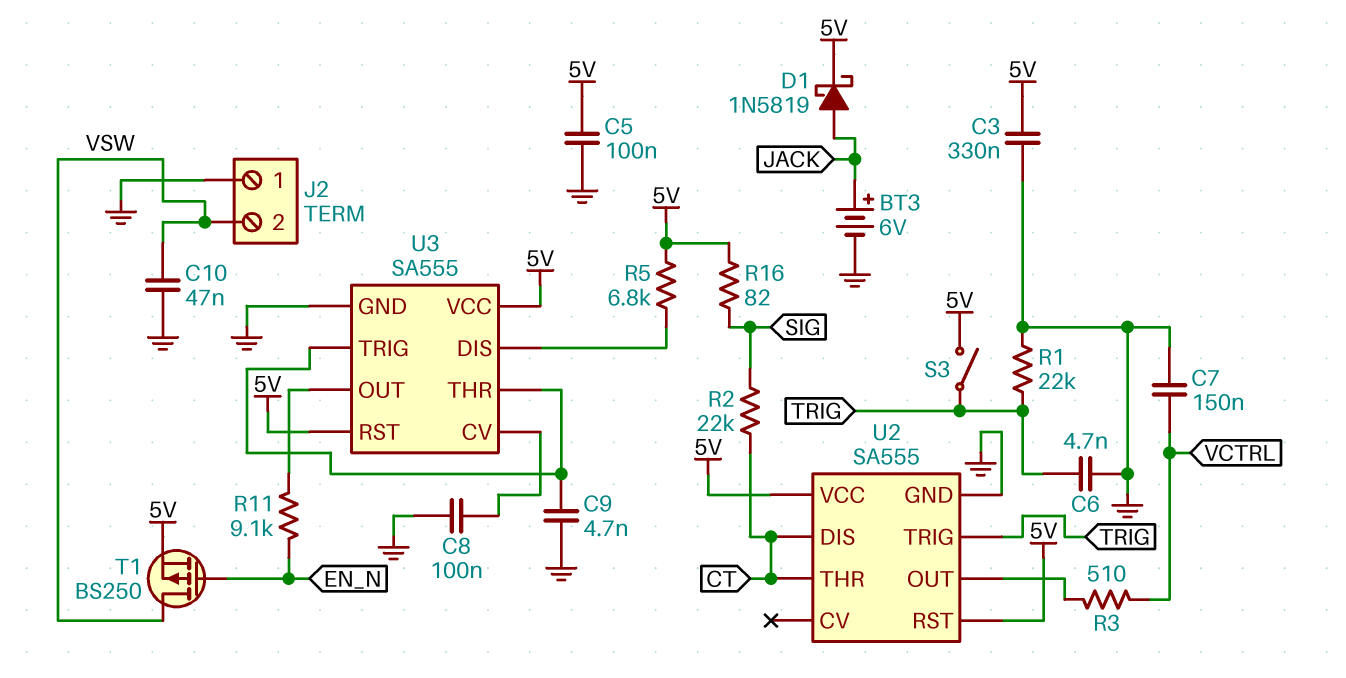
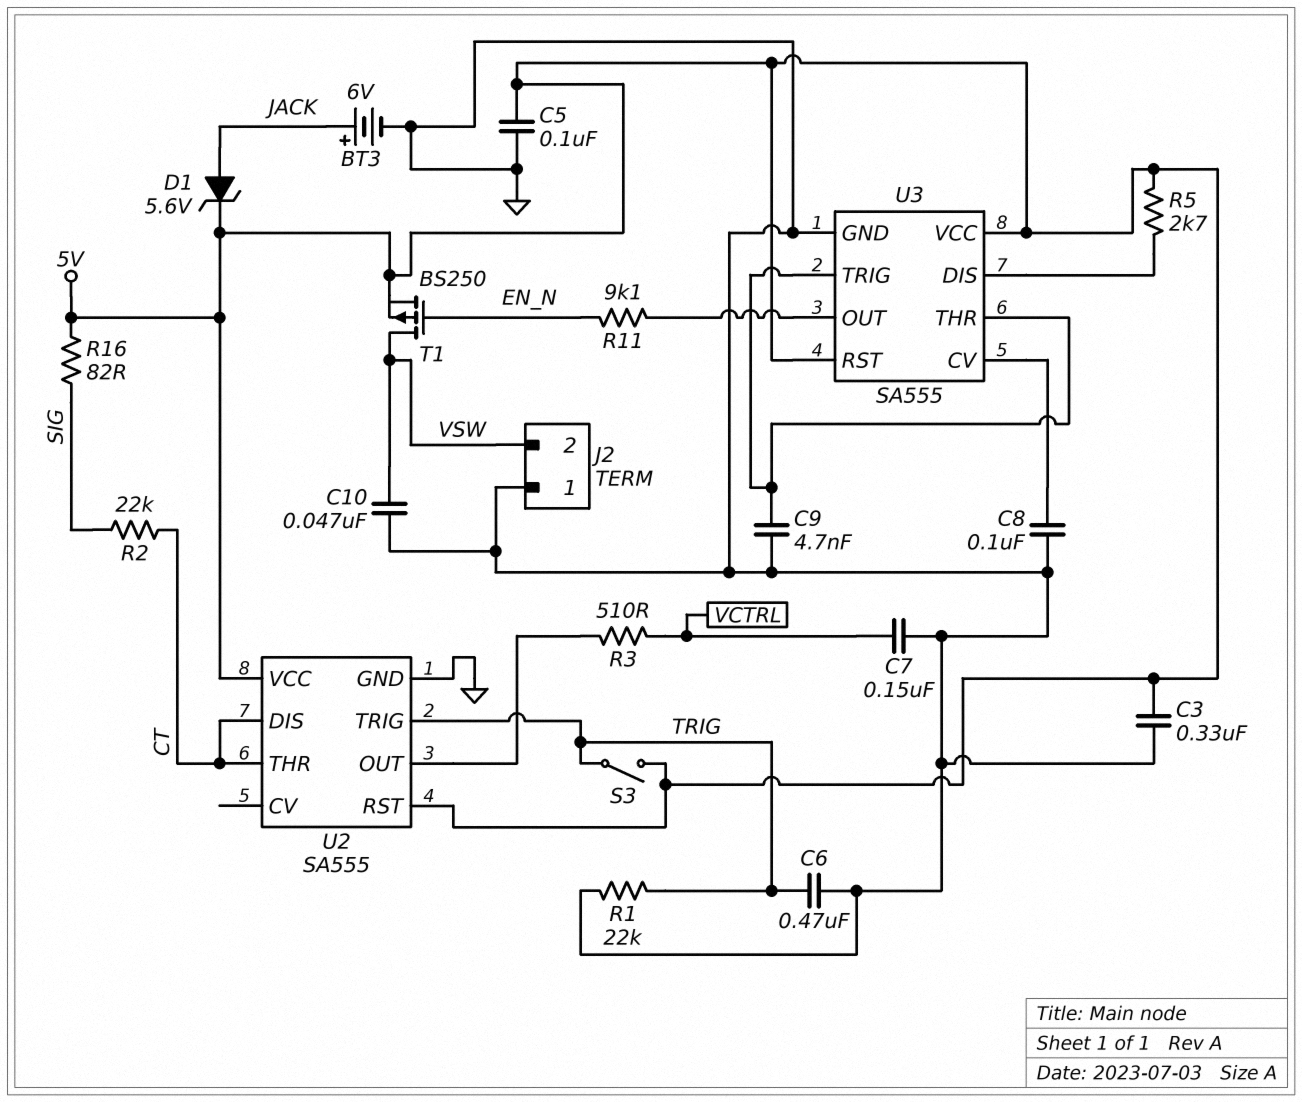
C6: 4.7nF (GND, TRIG) -> 470nF (GND, TRIG)
D1: schottky 1N5819 (A JACK, K 5V) -> zener 5.6V (A JACK, K 5V)
R5: 6.8k (5V, U3/DIS) -> 2.7k (5V, U3/DIS)

